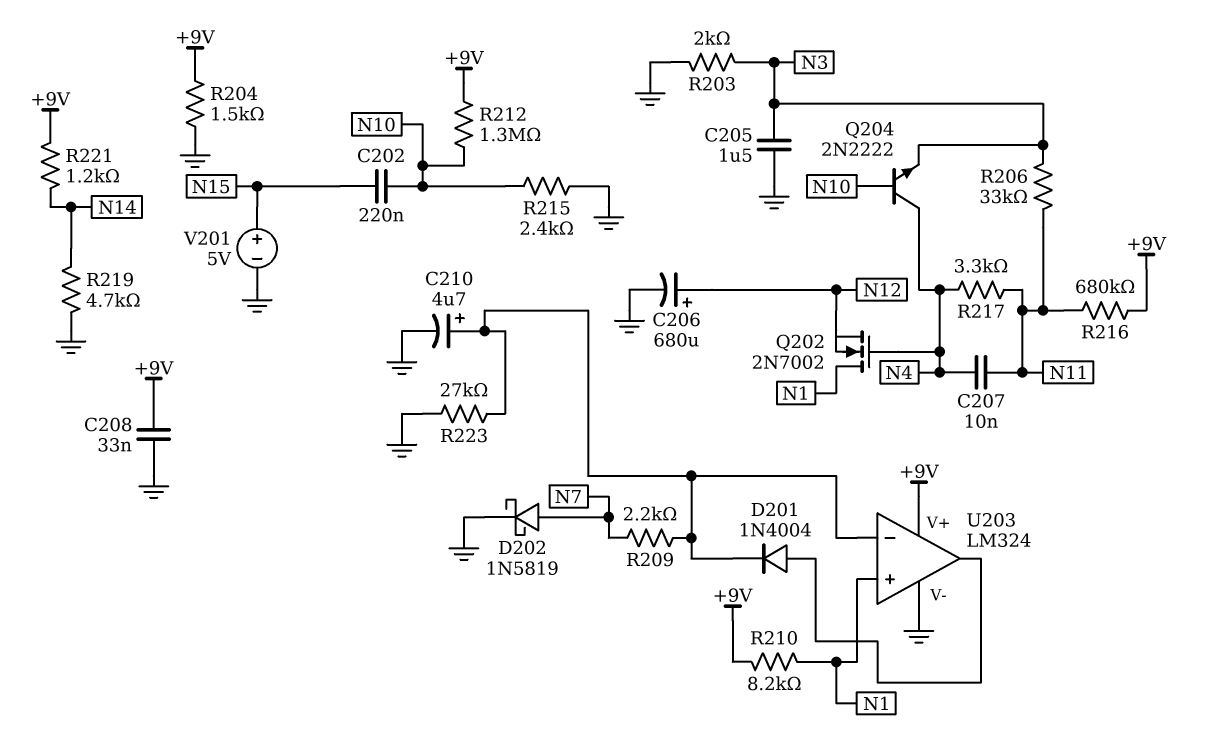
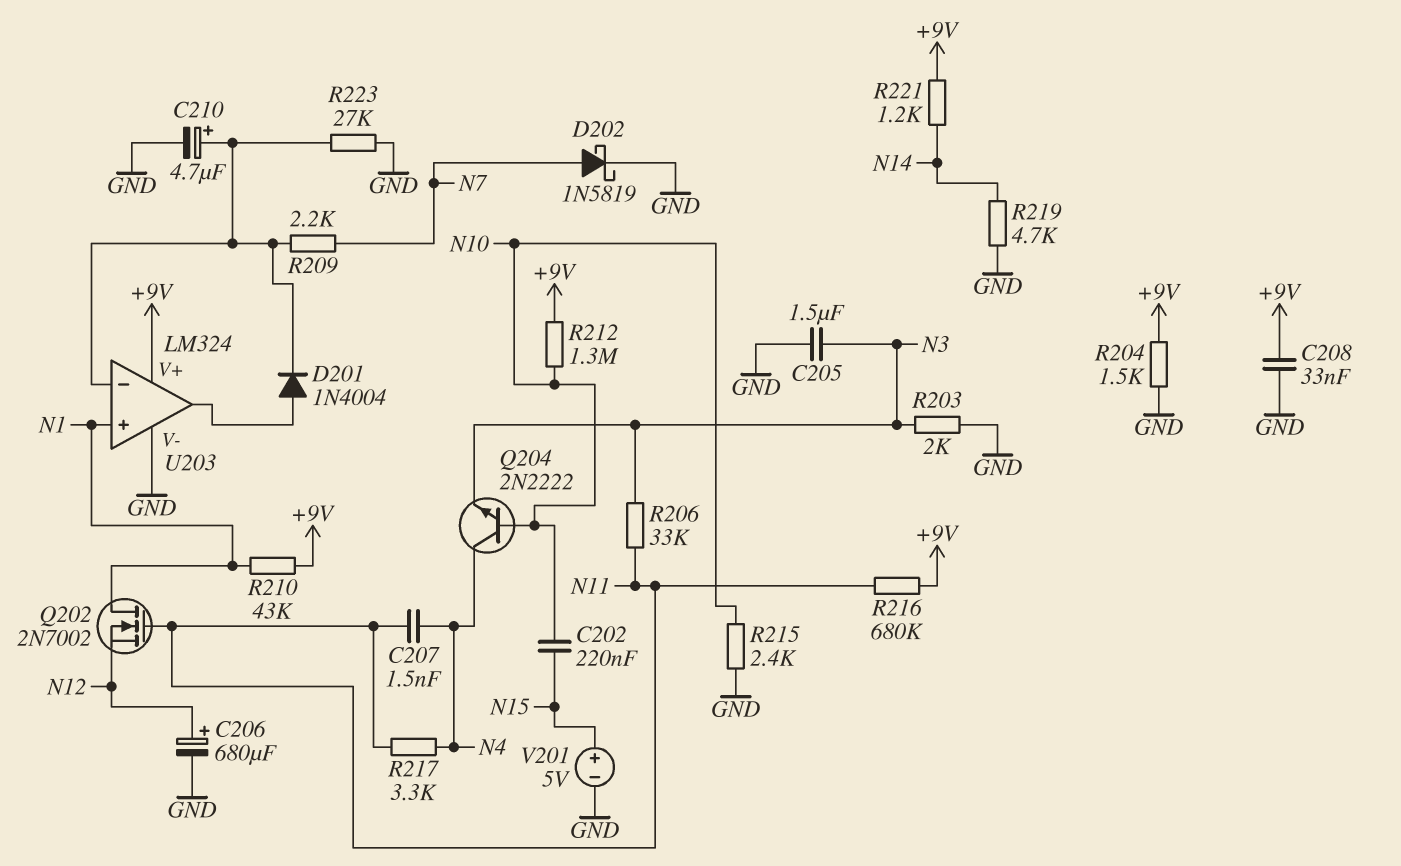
C207: 10nF (N4, N11) -> 1.5nF (N4, N11)
Q202: NMOS 2N7002 (G N4, D N1, S N12) -> NMOS 2N7002 (G N11, D N1, S N12)
R210: 8.2k (+9V, N1) -> 43k (+9V, N1)

